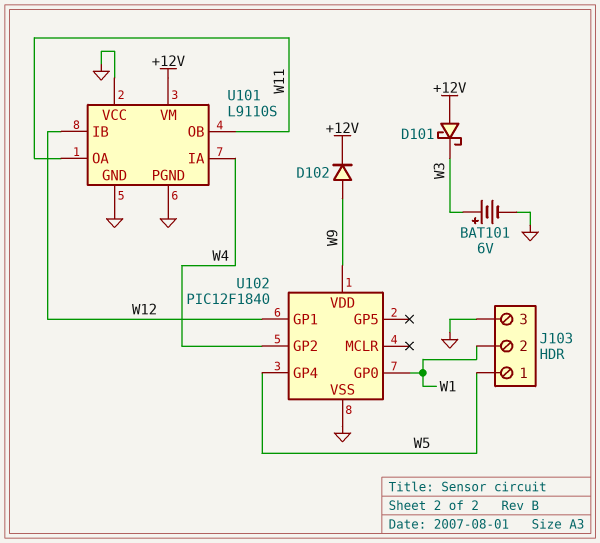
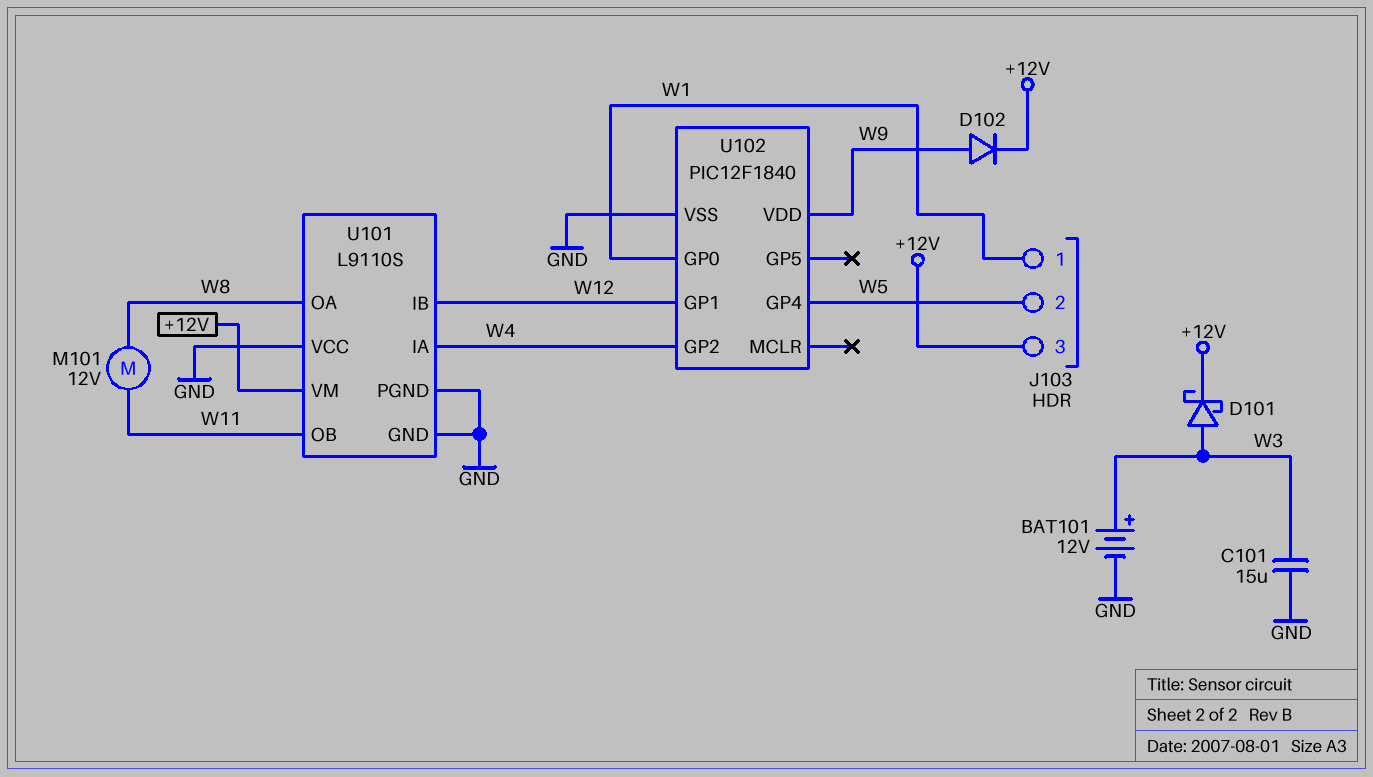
BAT101: 6V (plus W3, minus GND) -> 12V (plus W3, minus GND)
C101: none -> 15uF (GND, W3)
D101: schottky (A +12V, K W3) -> schottky (A W3, K +12V)
J103 pin 1: W5 -> W1
J103 pin 2: W1 -> W5
J103 pin 3: GND -> +12V
M101: none -> motor 12V (W8, W11)
U101 pin OA: W11 -> W8

